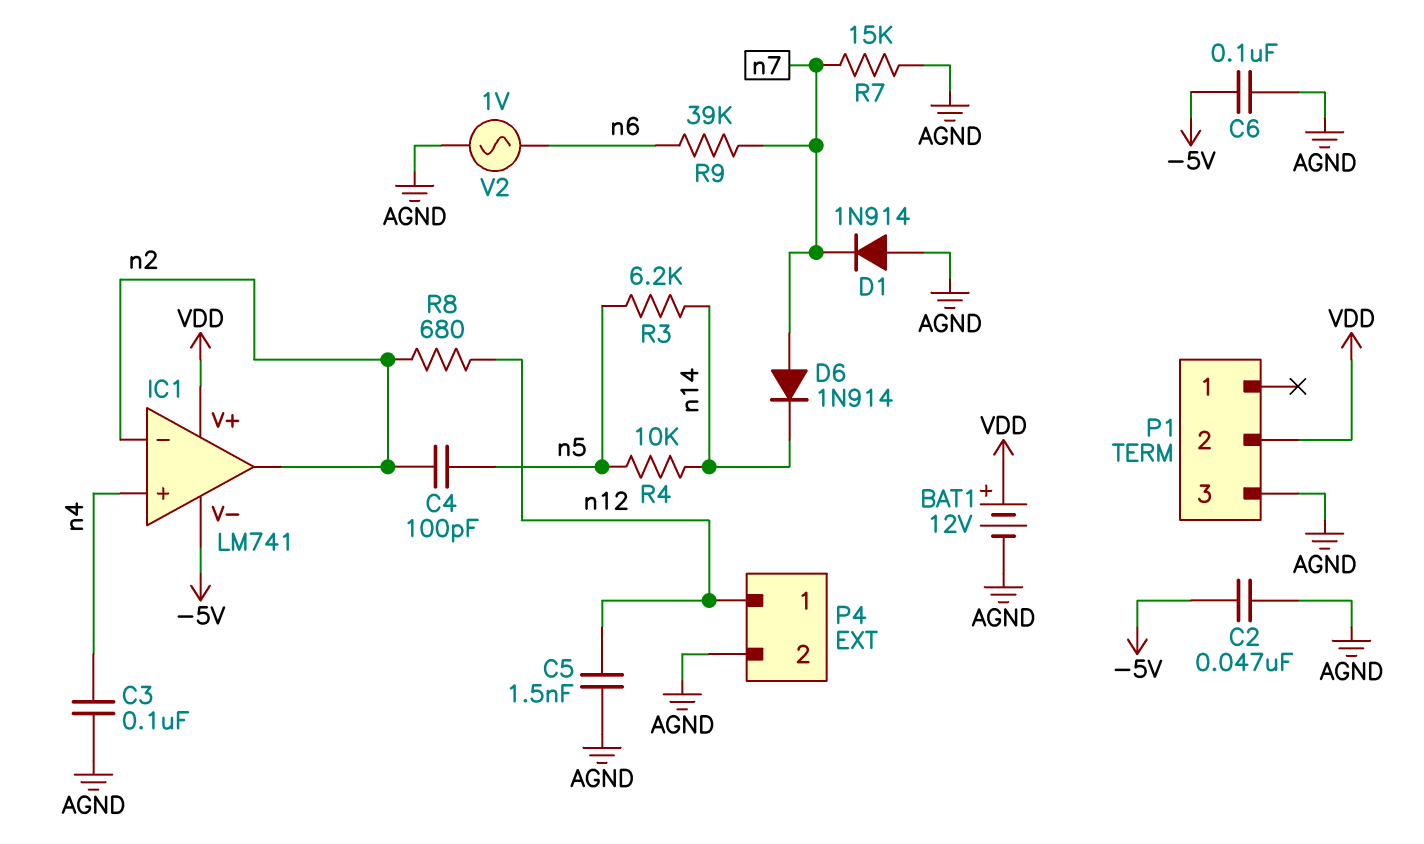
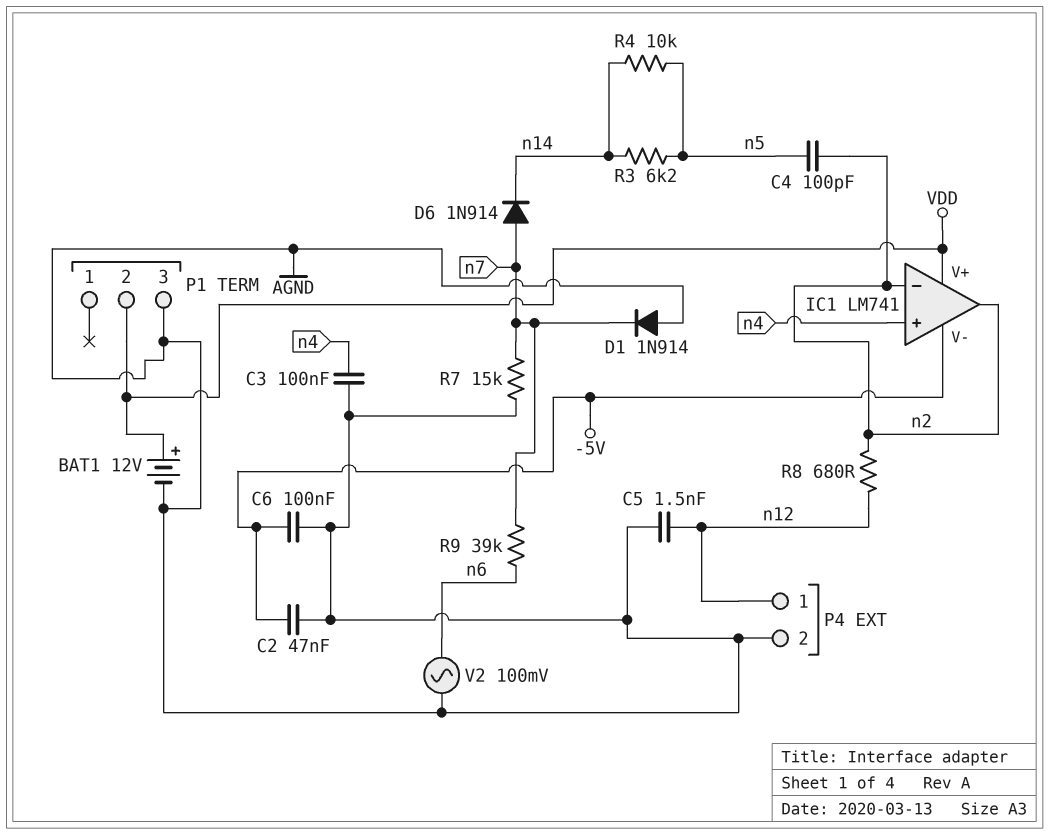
V2: AC 1V (AGND, n6) -> AC 100mV (AGND, n6)

